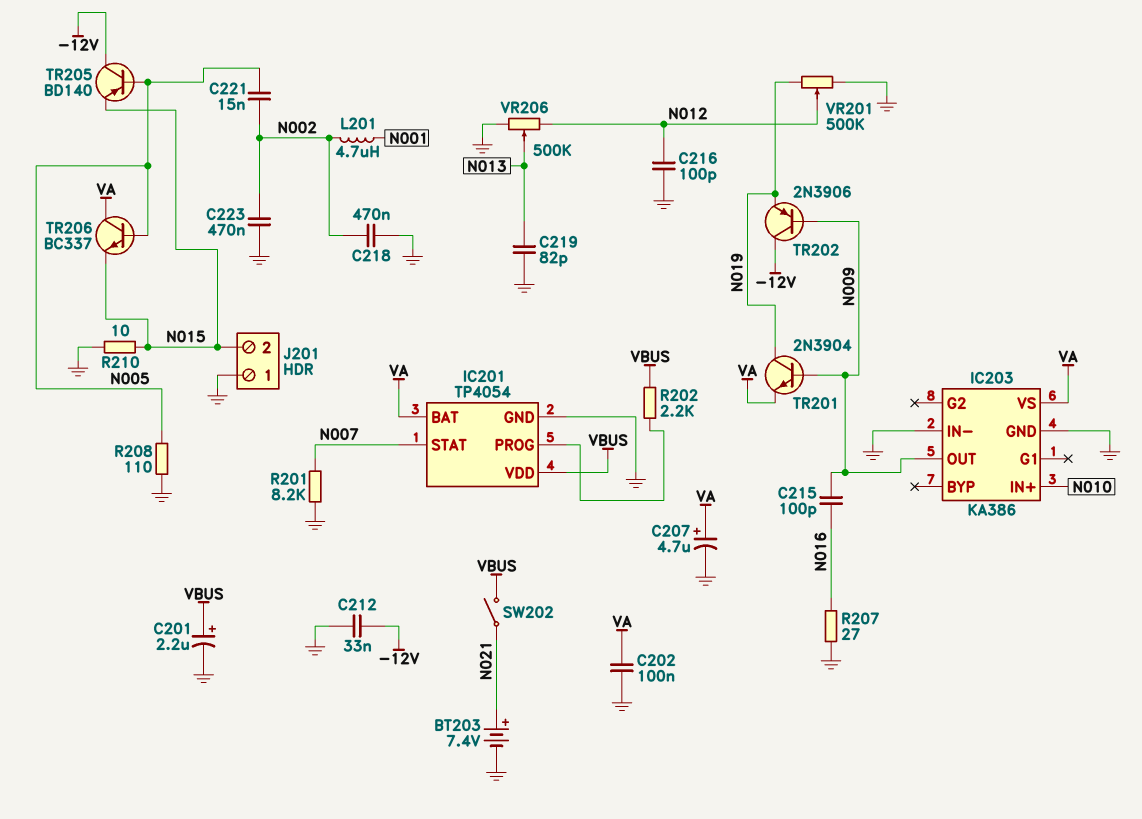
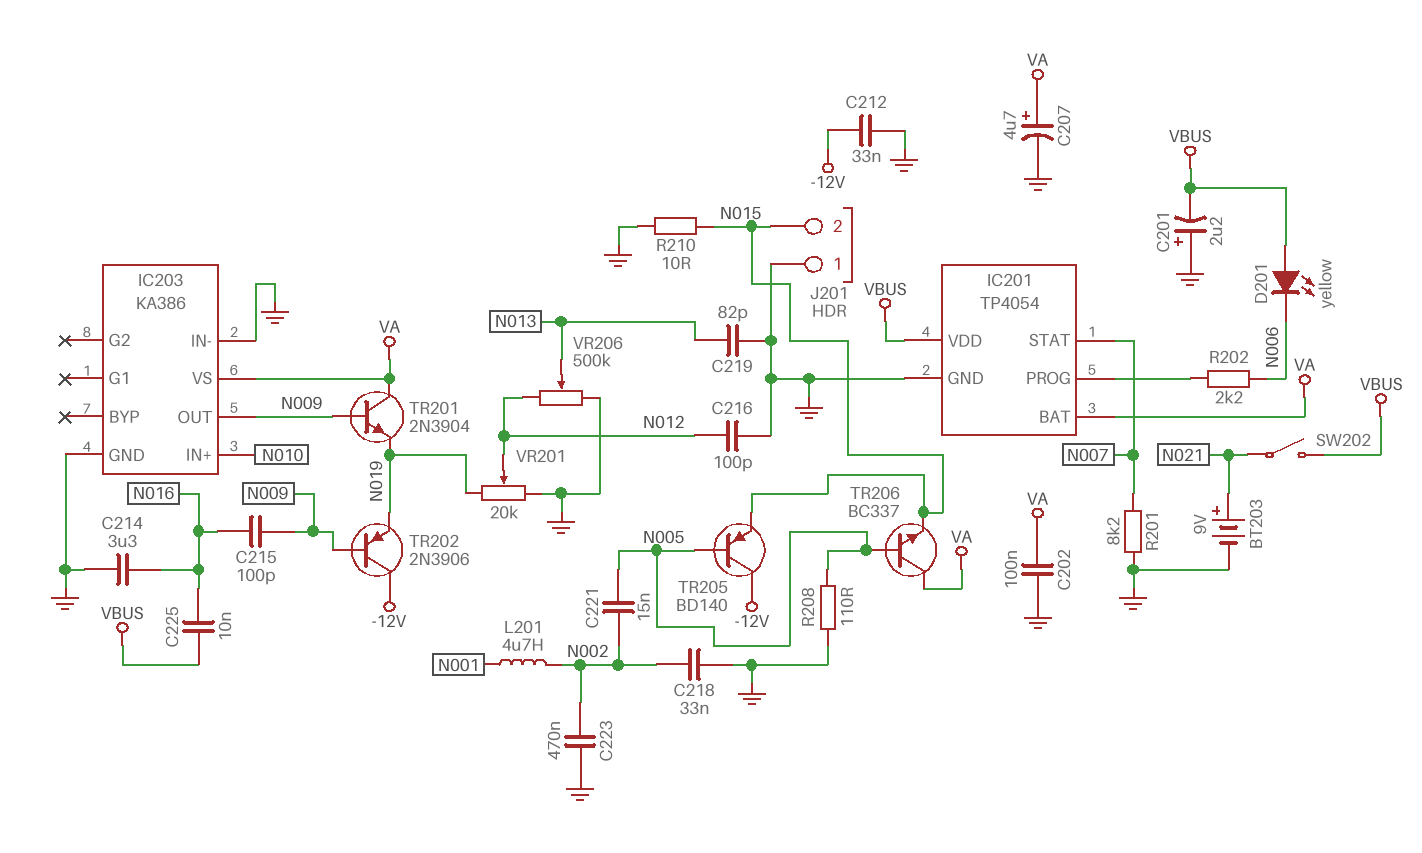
BT203: 7.4V (plus N021, minus GND) -> 9V (plus N021, minus GND)
C201: 2.2uF (plus VBUS, minus GND) -> 2.2uF (plus GND, minus VBUS)
C214: none -> 3.3uF (GND, N016)
C218: 470nF (GND, N002) -> 33nF (GND, N002)
C225: none -> 10nF (N016, VBUS)
D201: none -> LED yellow (A VBUS, K N006)
R202: 2.2k (IC201/PROG, VBUS) -> 2.2k (IC201/PROG, N006)
R207: 27 (GND, N016) -> none
TR201: NPN 2N3904 (B N009, C N019, E VA) -> NPN 2N3904 (B N009, C VA, E N019)
VR201: 500k (GND, N019, wiper N012) -> 20k (GND, N019, wiper N012)

